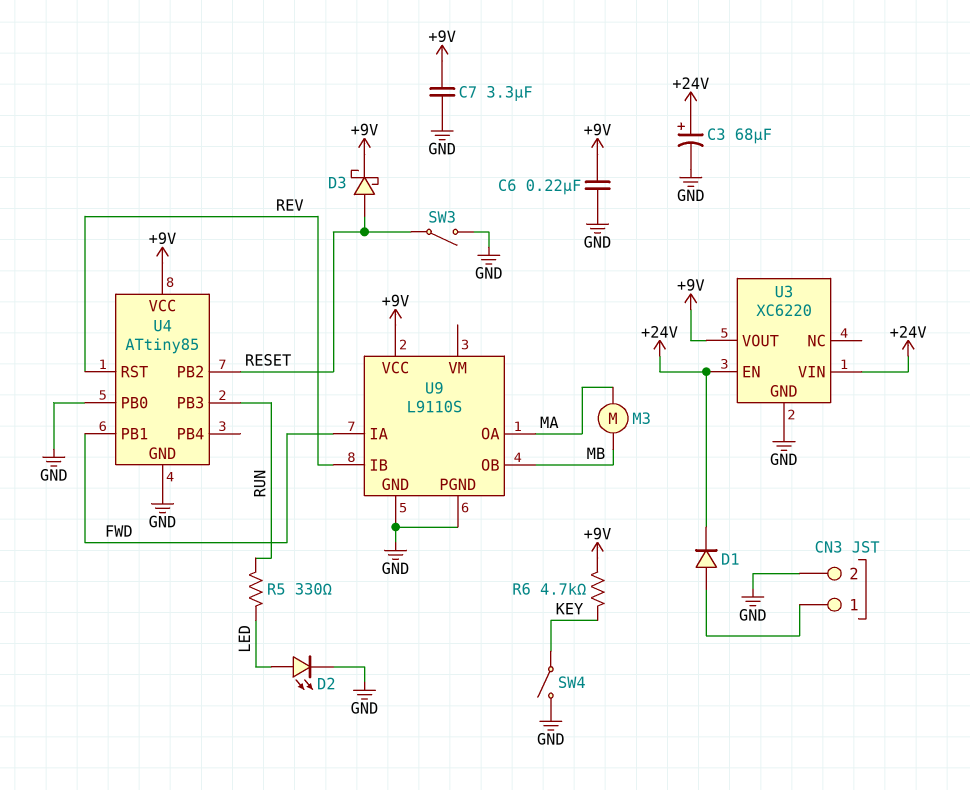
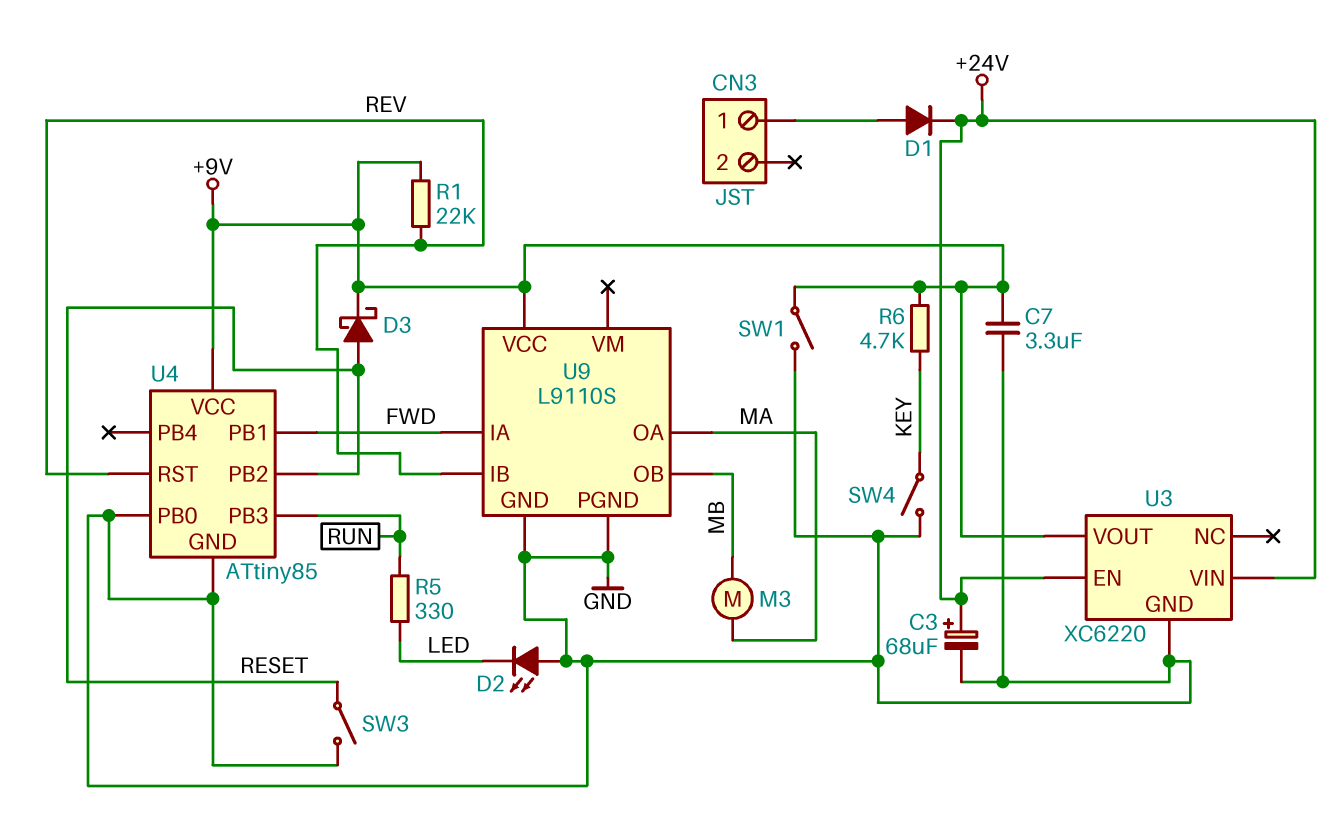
C6: 220nF (+9V, GND) -> none
CN3 pin 2: GND -> none
D2: LED (A LED, K GND) -> LED (A GND, K LED)
R1: none -> 22k (+9V, REV)
SW1: none -> switch (+9V, GND)

